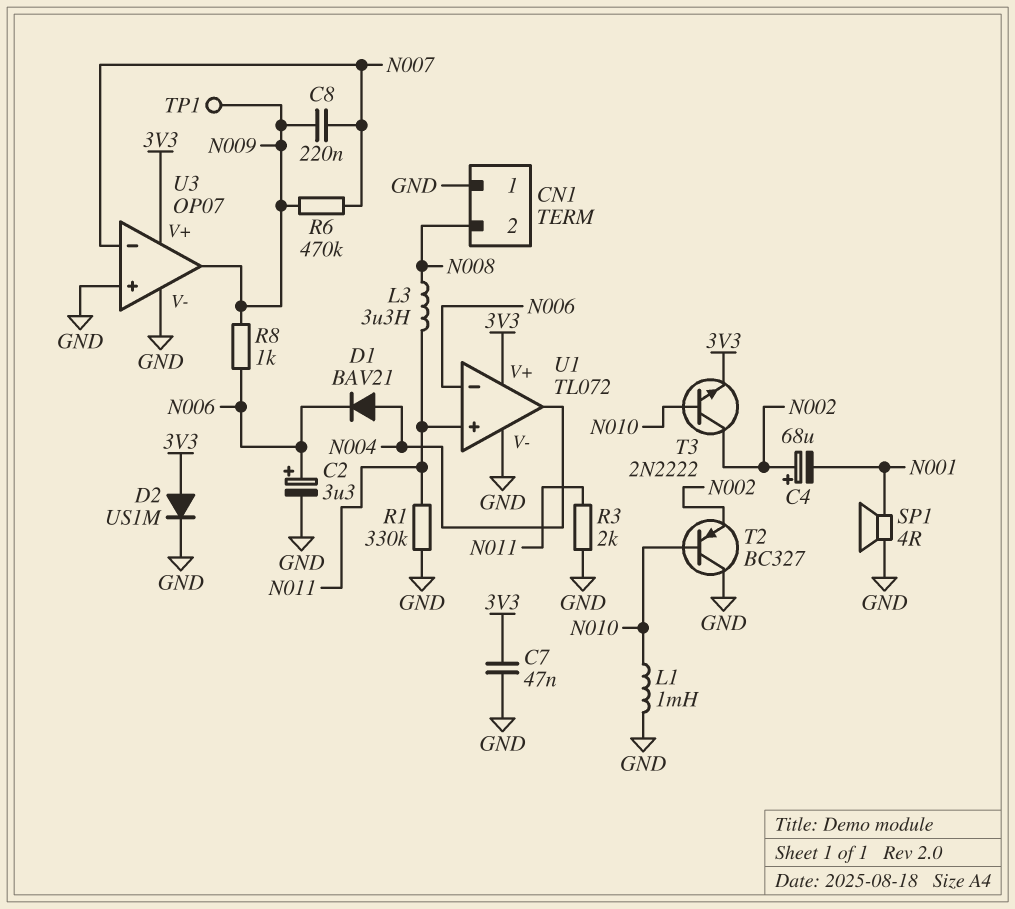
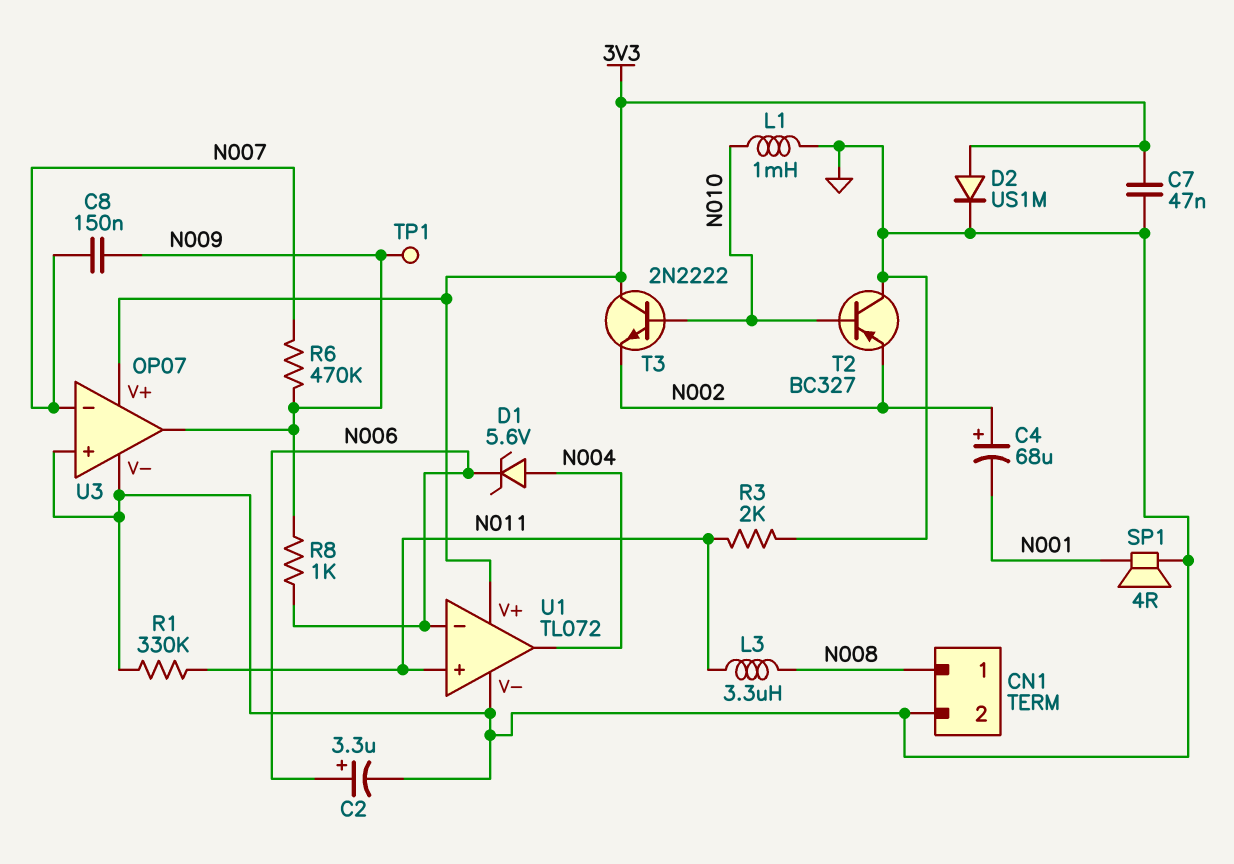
C8: 220nF (N007, N009) -> 150nF (N007, N009)
CN1 pin 1: GND -> N008
CN1 pin 2: N008 -> GND
D1: diode BAV21 (A N004, K N006) -> zener 5.6V (A N004, K N006)
T3: NPN 2N2222 (B N010, C N002, E 3V3) -> NPN 2N2222 (B N010, C 3V3, E N002)

